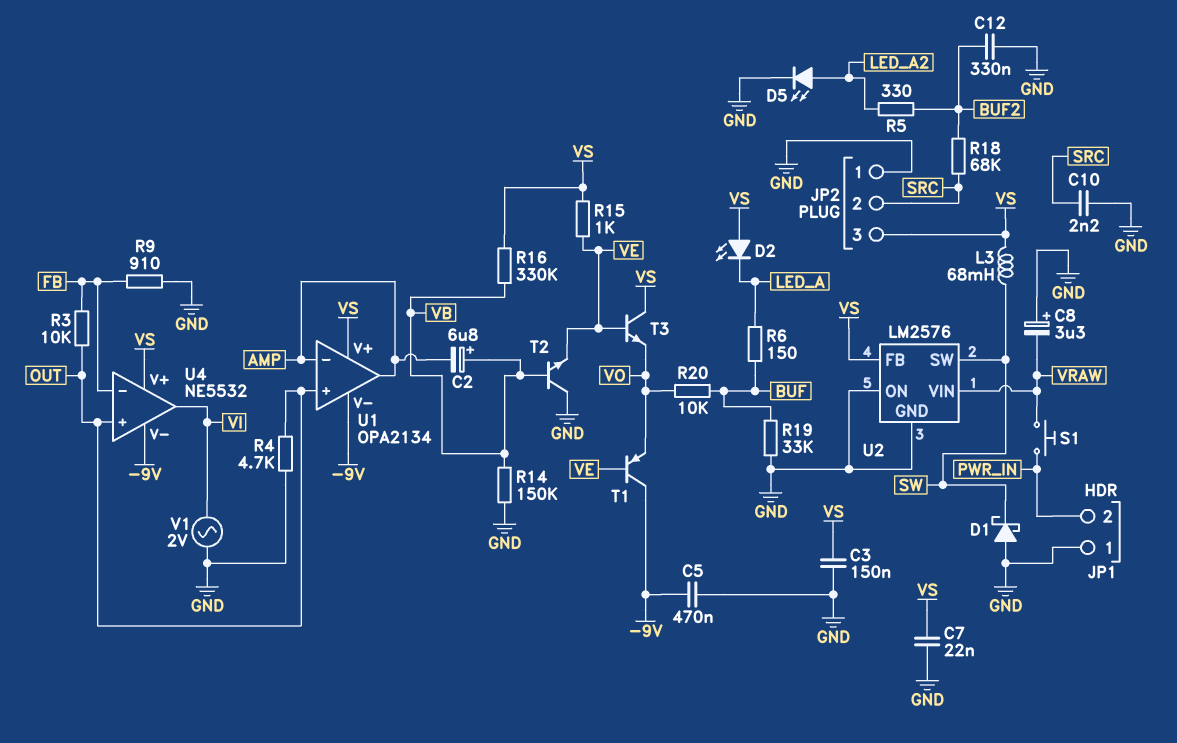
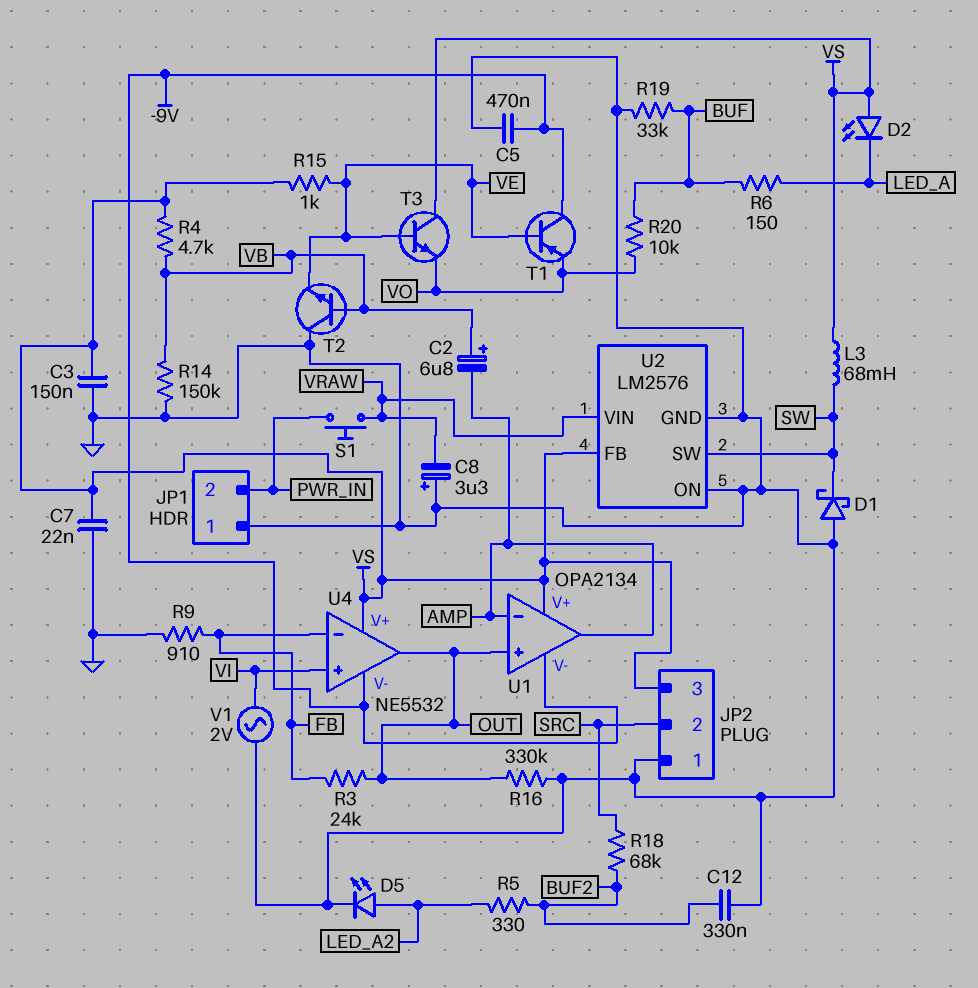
C10: 2.2nF (GND, SRC) -> none
R3: 10k (FB, OUT) -> 24k (FB, OUT)
R4: 4.7k (GND, OUT) -> 4.7k (VB, VS)
R16: 330k (VB, VS) -> 330k (GND, OUT)
U4 pin in+: OUT -> VI
U4 pin out: VI -> OUT

